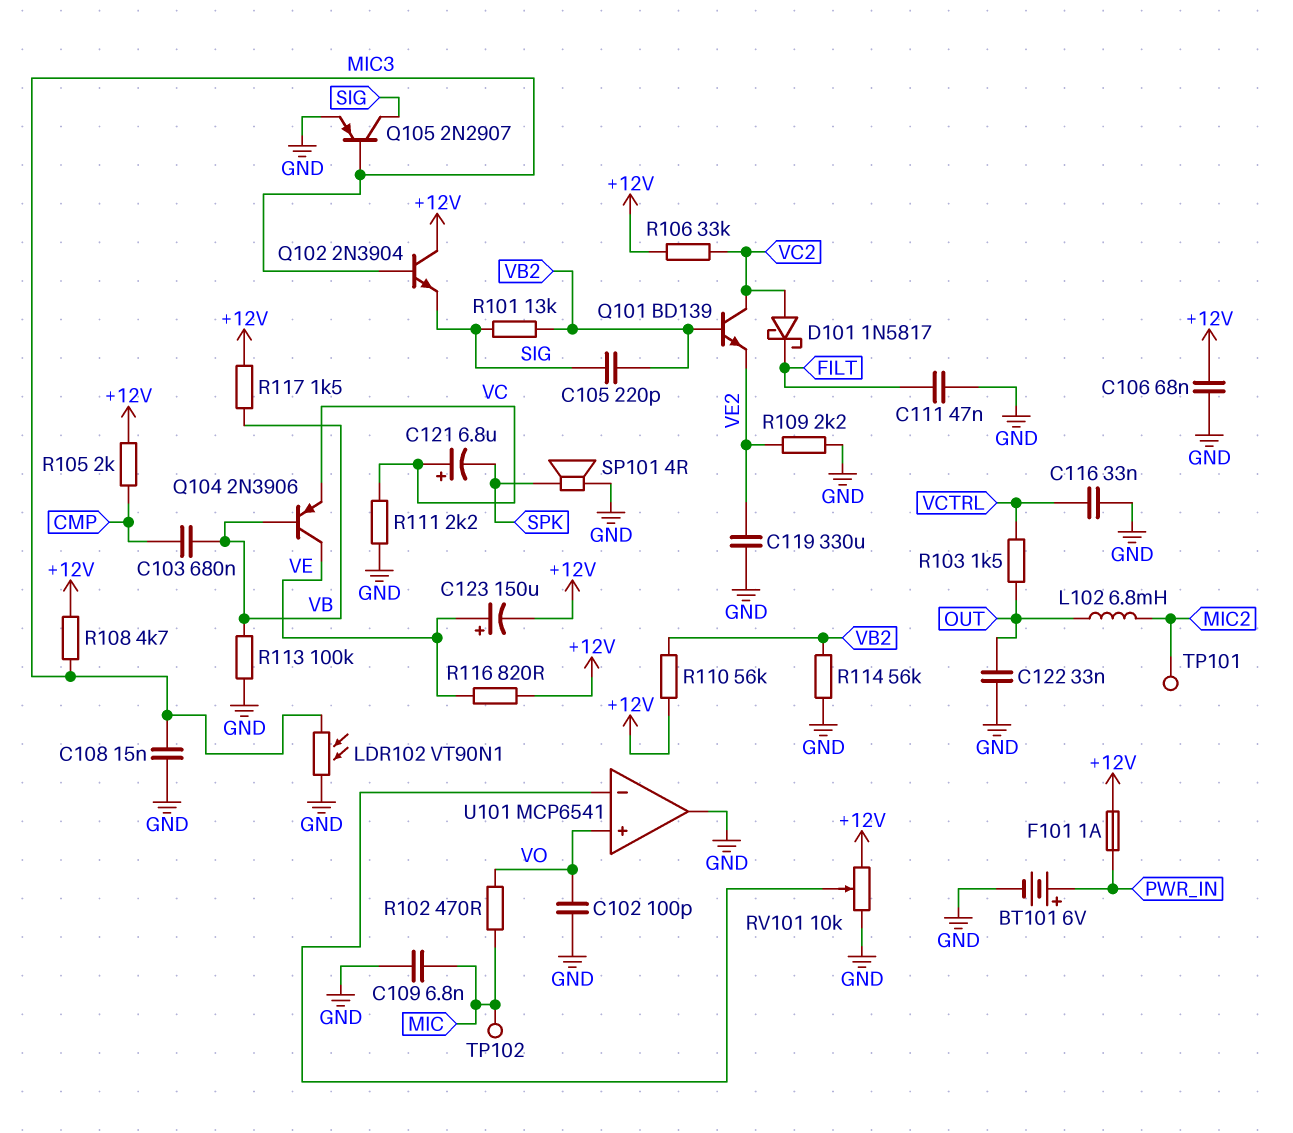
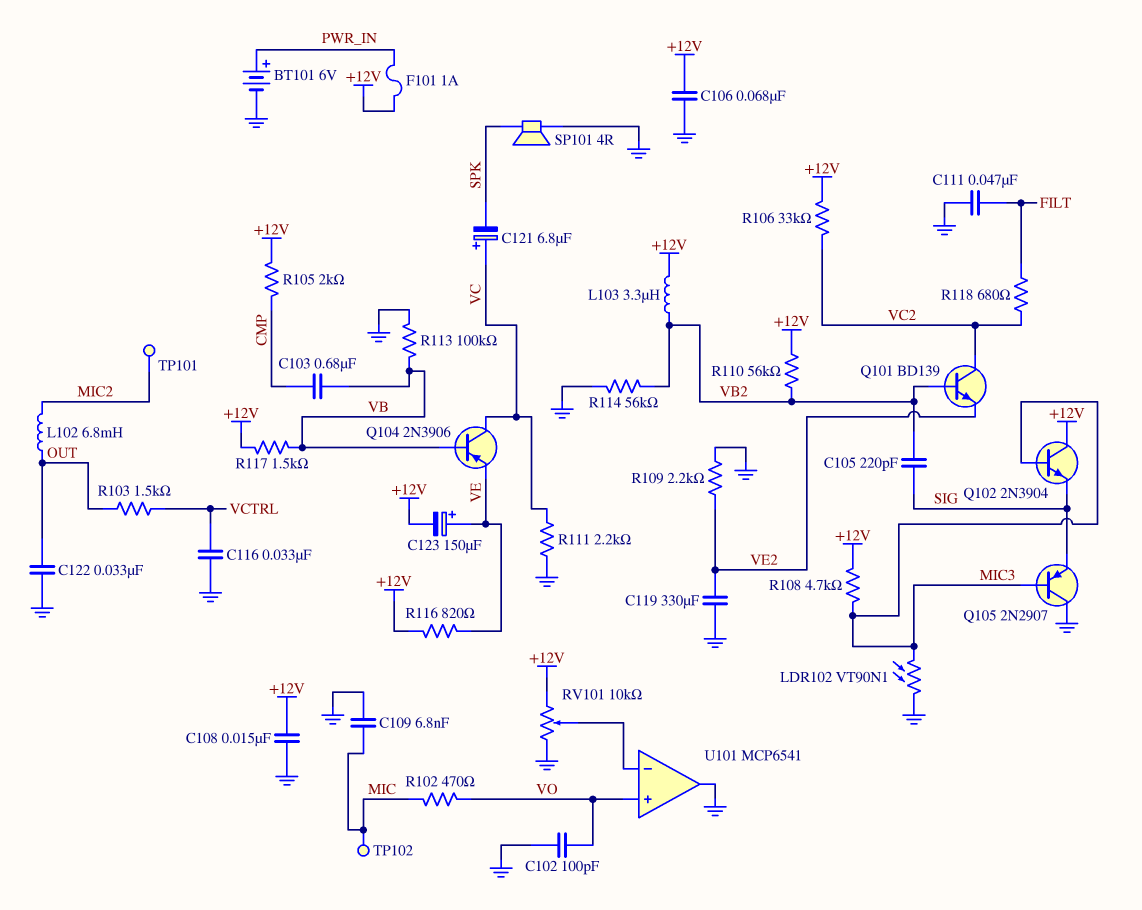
C108: 15nF (GND, MIC3) -> 15nF (+12V, GND)
D101: schottky 1N5817 (A VC2, K FILT) -> none
L103: none -> 3.3uH (+12V, VB2)
Q104: PNP 2N3906 (B VB, C VE, E VC) -> PNP 2N3906 (B VB, C VC, E VE)
Q105: PNP 2N2907 (B MIC3, C SIG, E GND) -> PNP 2N2907 (B MIC3, C GND, E SIG)
R101: 13k (SIG, VB2) -> none
R118: none -> 680 (FILT, VC2)

